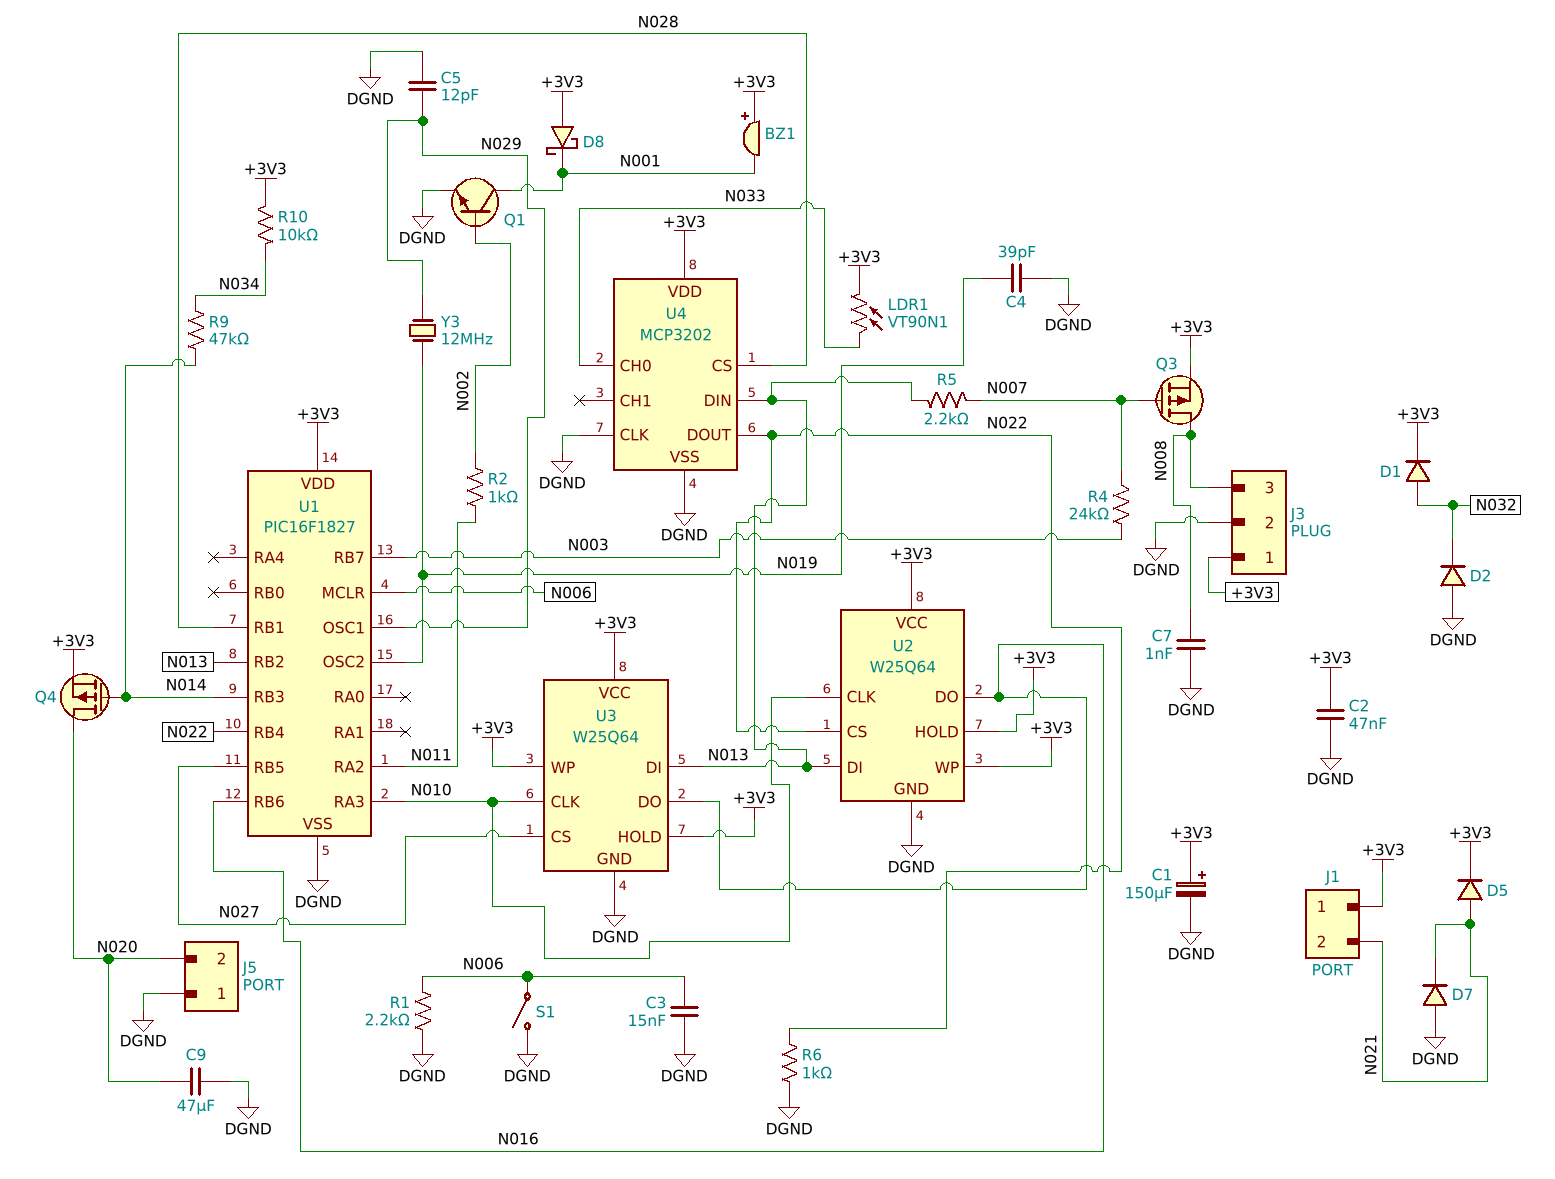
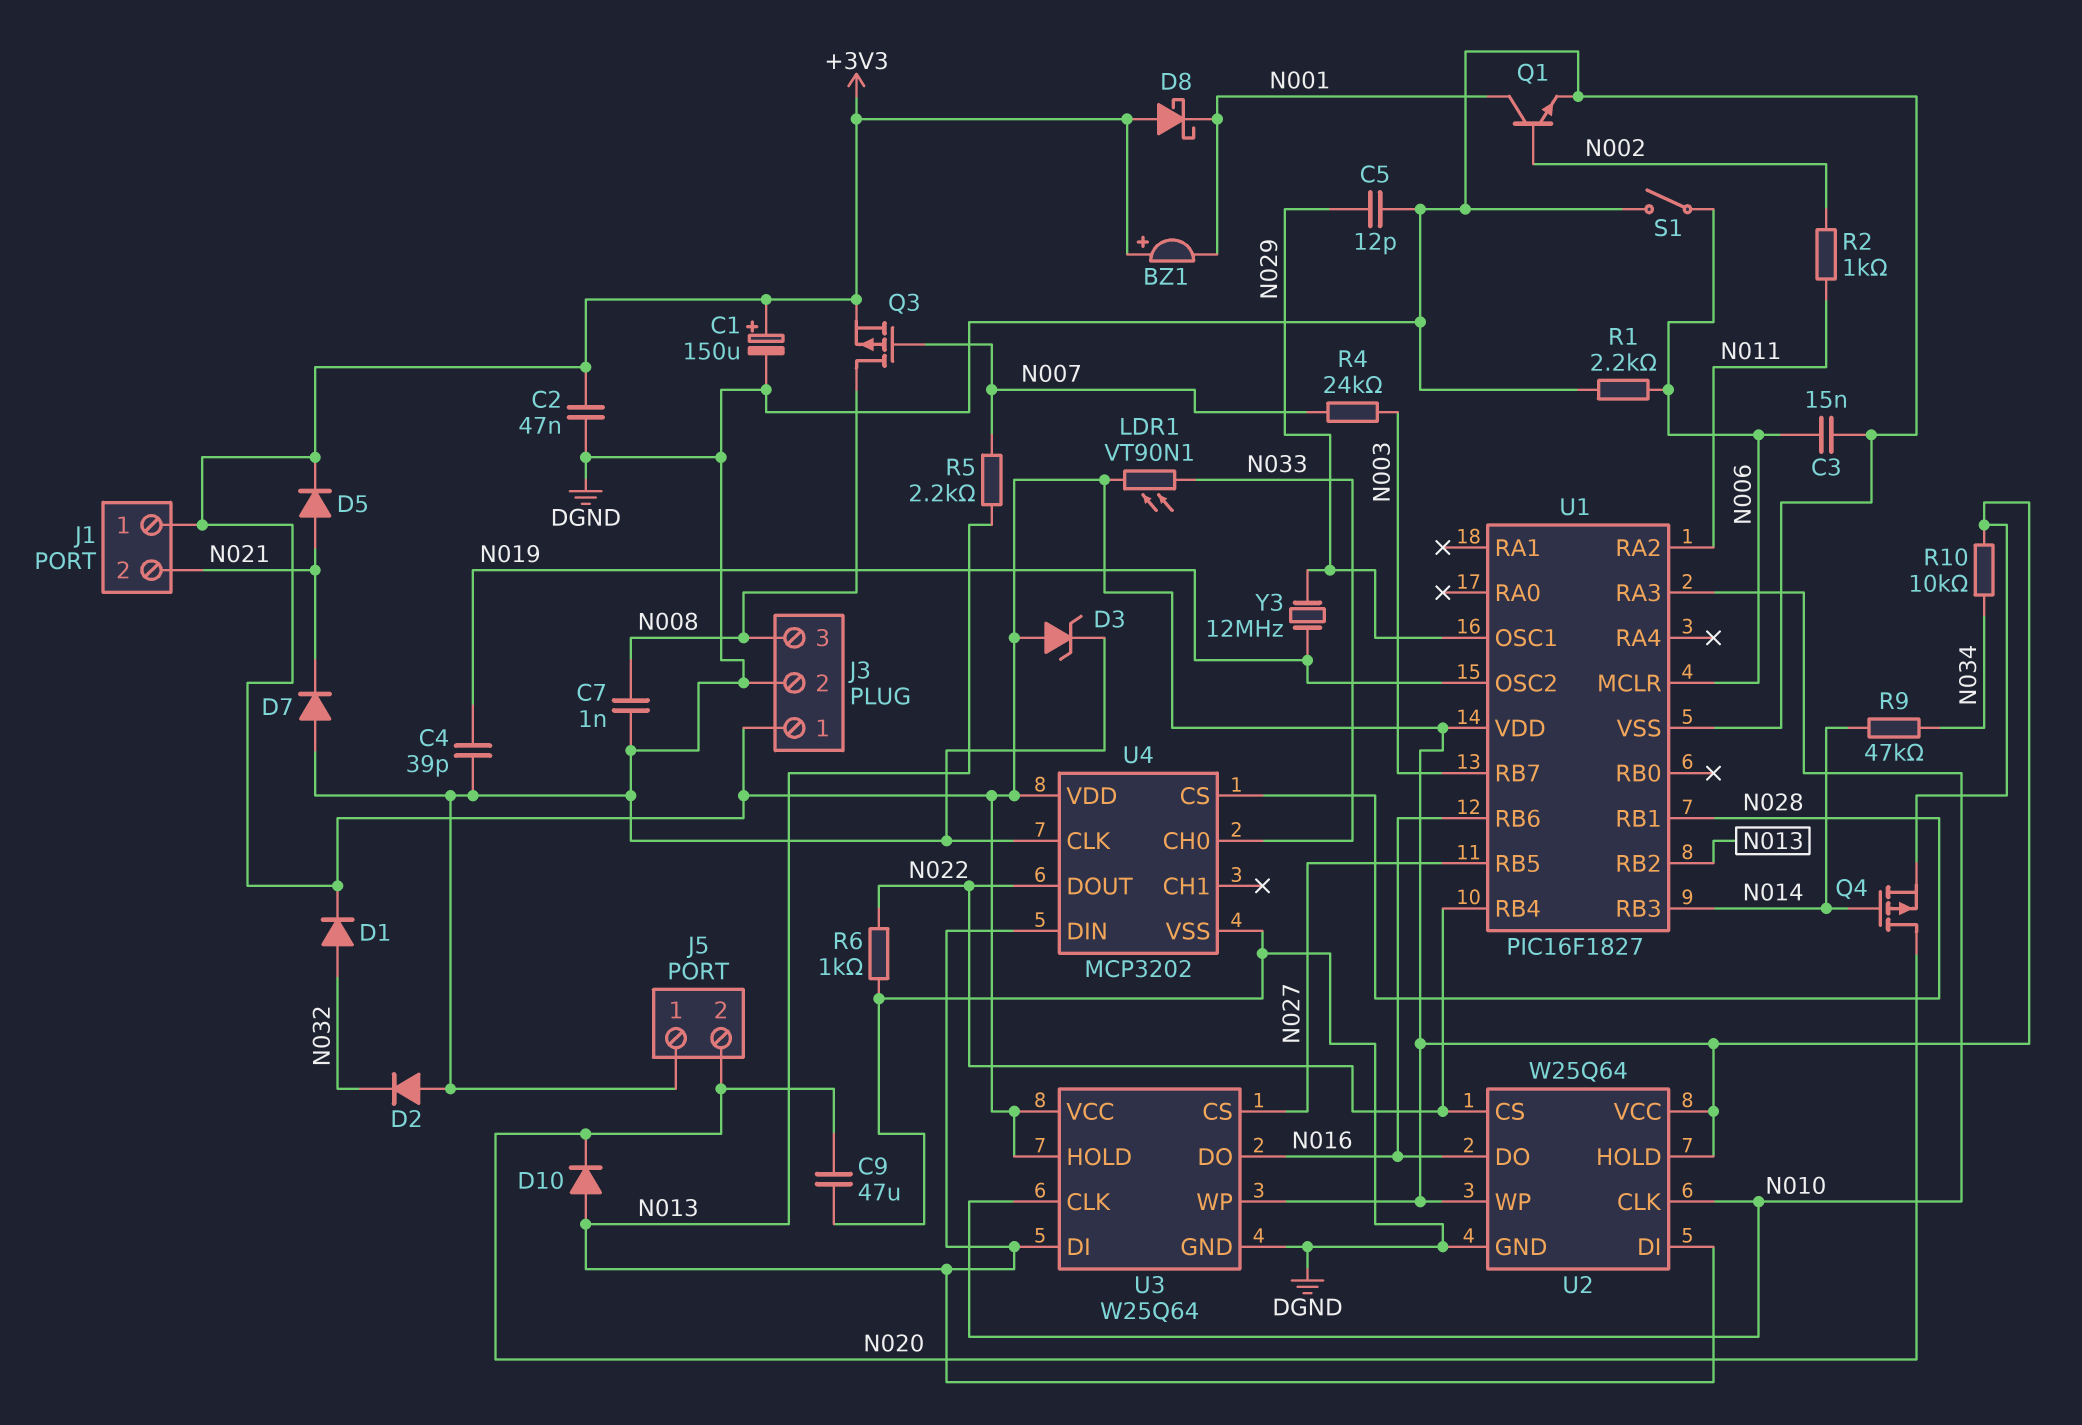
D3: none -> zener (A +3V3, K DGND)
D10: none -> diode (A N013, K N020)

